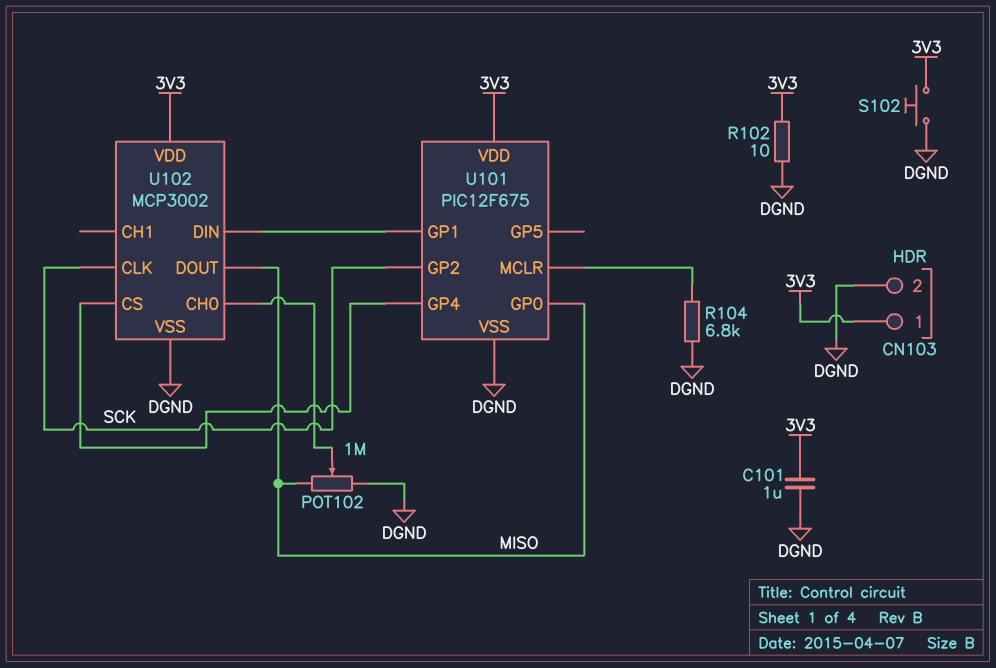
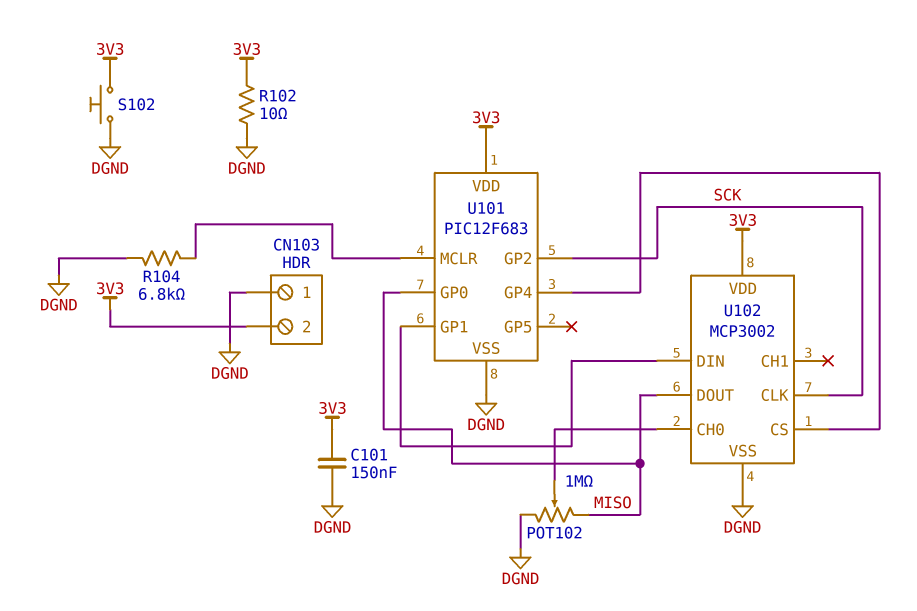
C101: 1uF (3V3, DGND) -> 150nF (3V3, DGND)
CN103 pin 1: 3V3 -> DGND
CN103 pin 2: DGND -> 3V3
U101: PIC12F675 -> PIC12F683

